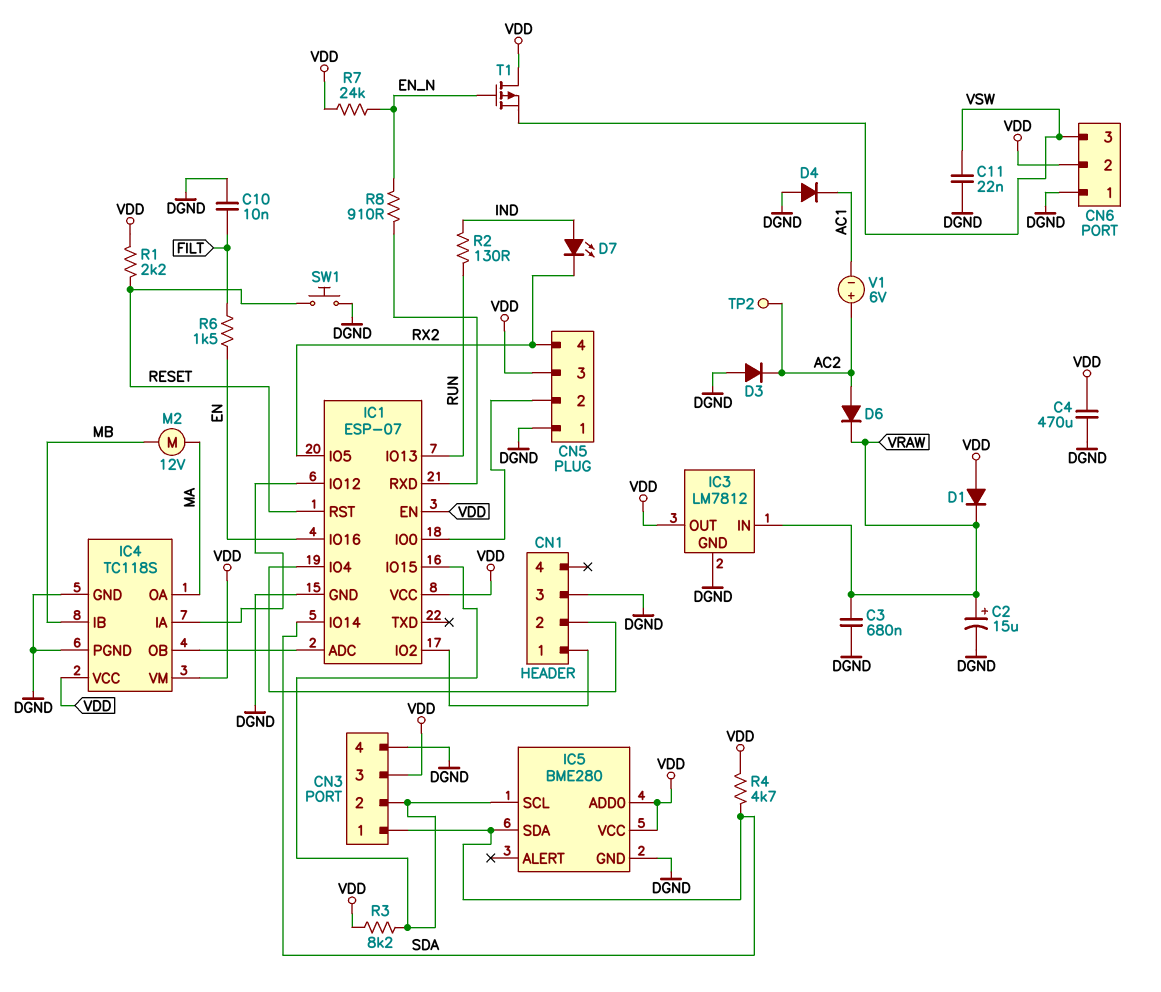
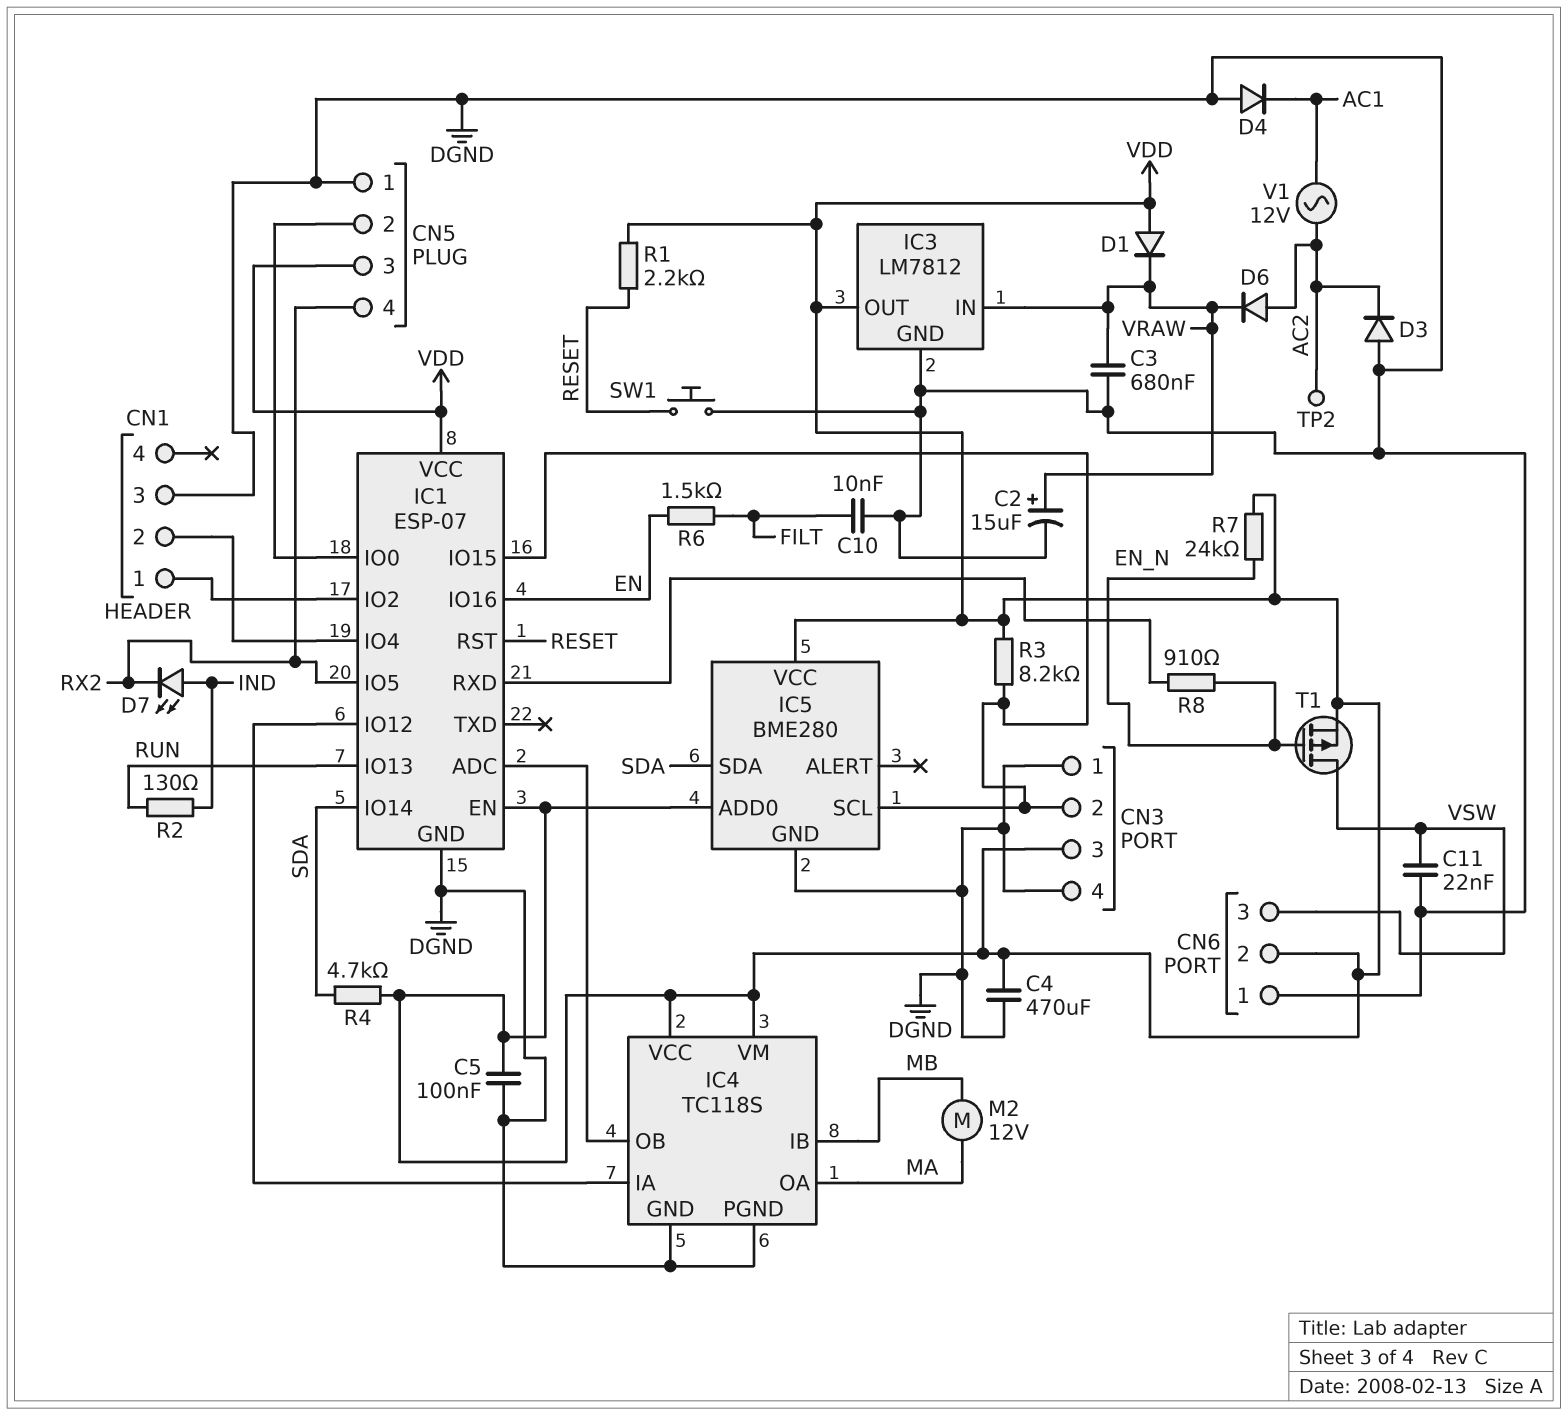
C5: none -> 100nF (DGND, VDD)
CN3 pin 1: SDA -> DGND
T1: PMOS (G EN_N, D VDD, S VSW) -> PMOS (G EN_N, D VSW, S VDD)
V1: 6V (plus AC2, minus AC1) -> AC 12V (AC1, AC2)

